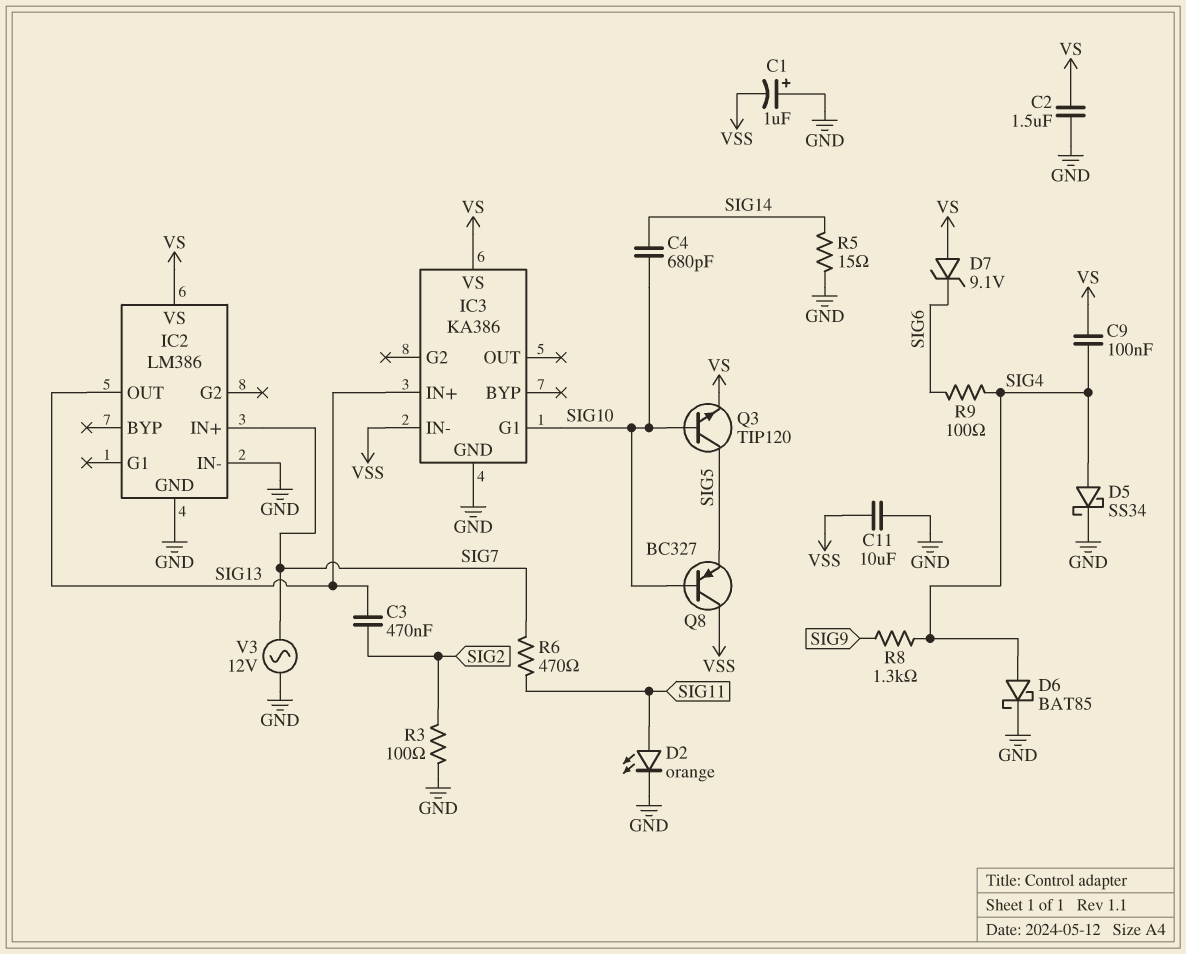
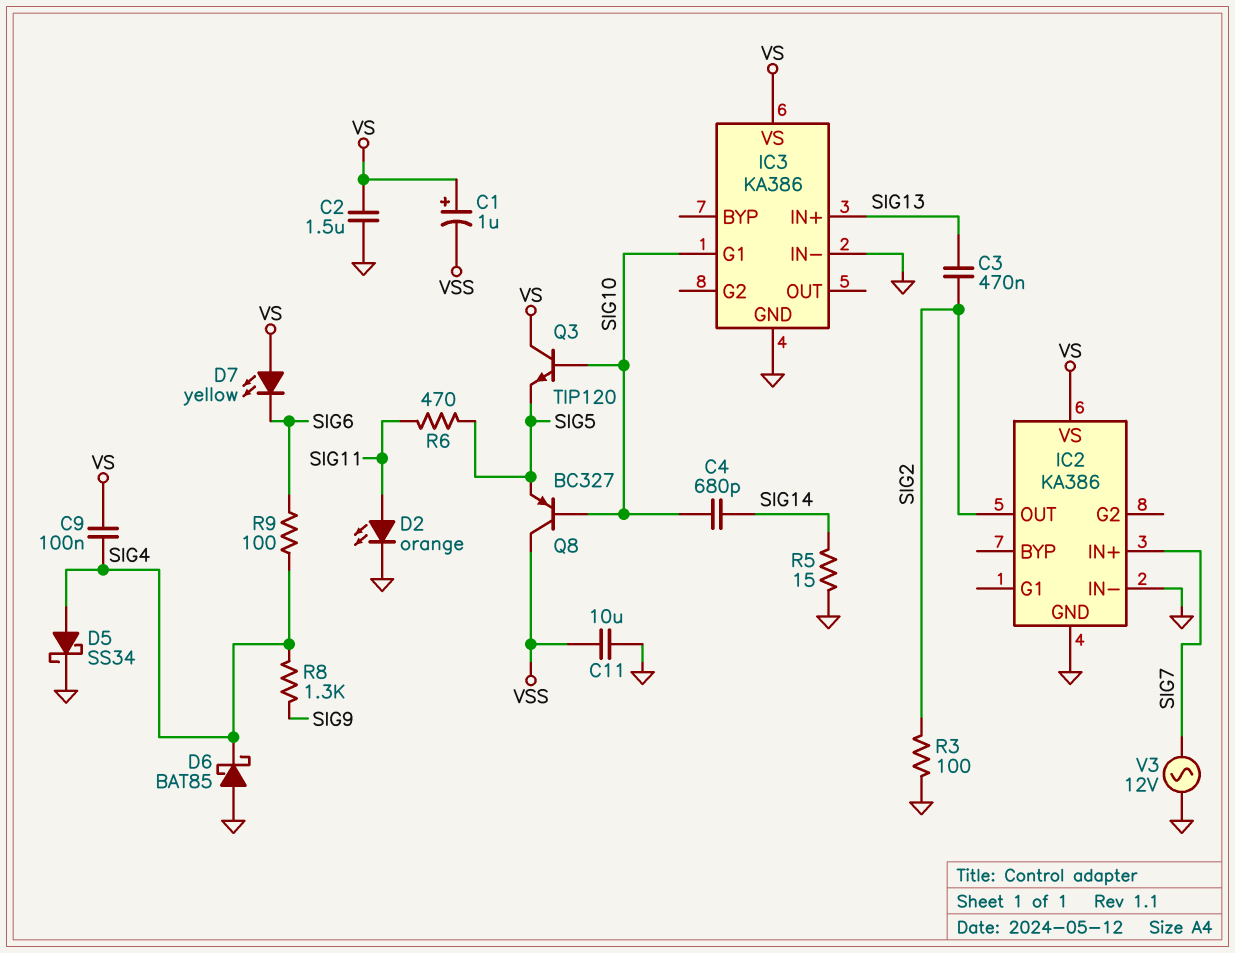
C1: 1uF (plus GND, minus VSS) -> 1uF (plus VS, minus VSS)
D6: schottky BAT85 (A SIG4, K GND) -> schottky BAT85 (A GND, K SIG4)
D7: zener 9.1V (A VS, K SIG6) -> LED yellow (A VS, K SIG6)
IC2: LM386 -> KA386
IC2 pin OUT: SIG13 -> SIG2
IC3 pin IN-: VSS -> GND
Q3: NPN TIP120 (B SIG10, C SIG5, E VS) -> NPN TIP120 (B SIG10, C VS, E SIG5)
R6: 470 (SIG7, SIG11) -> 470 (SIG5, SIG11)

